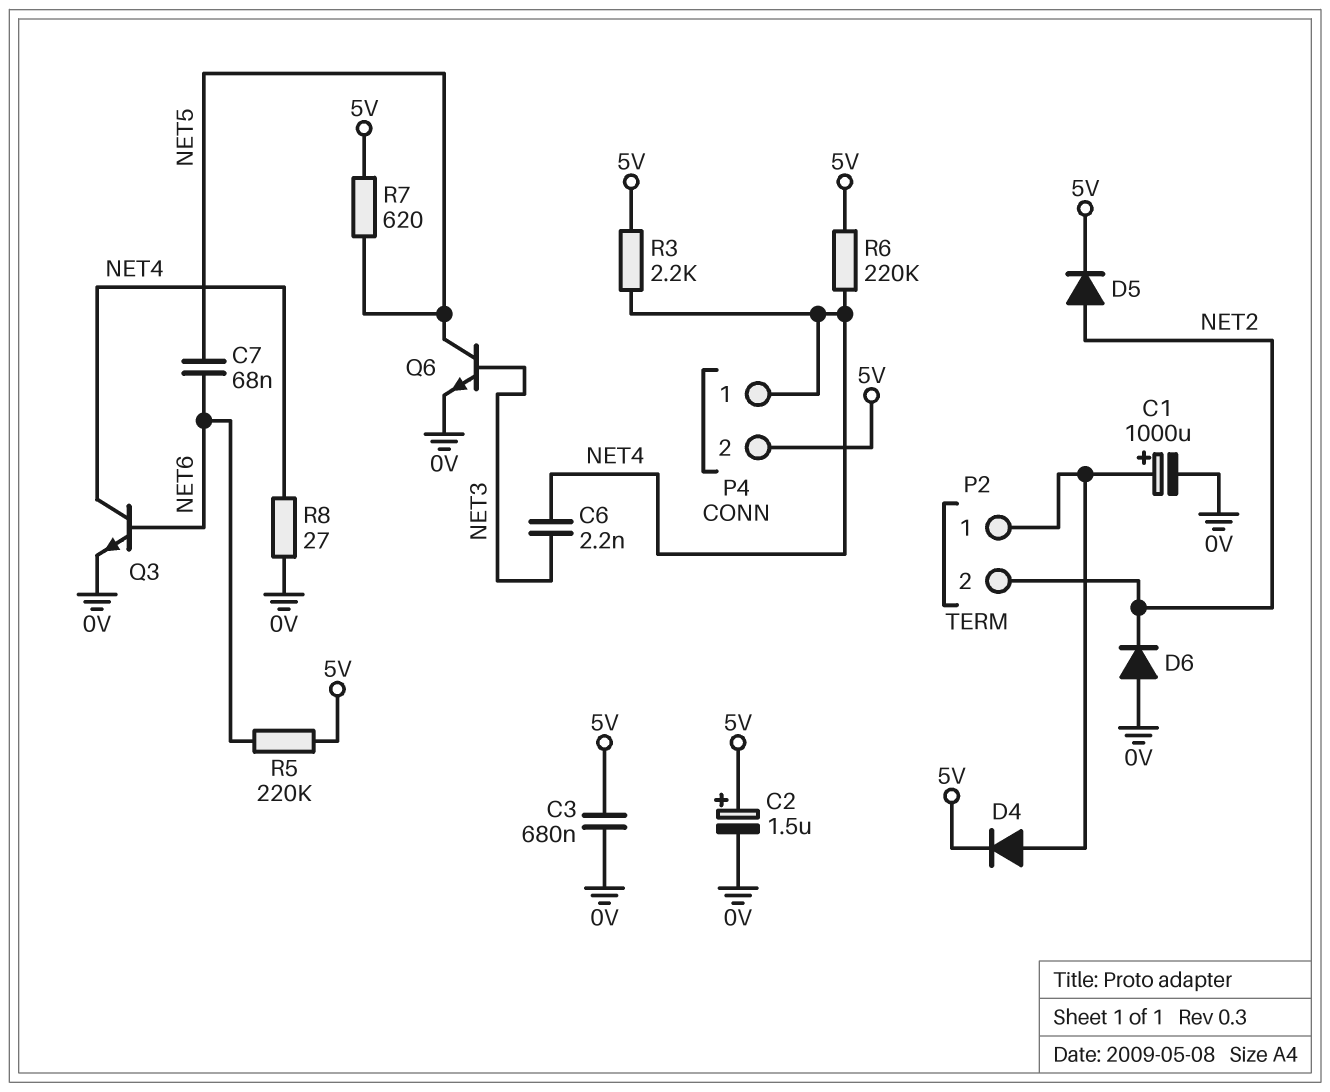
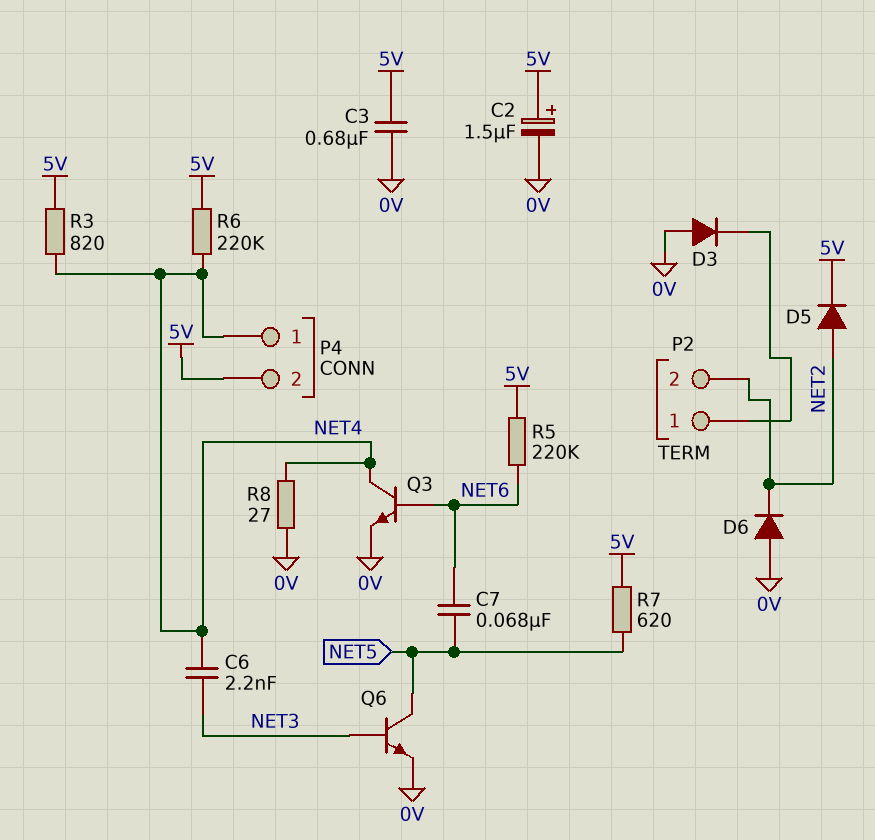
C1: 1000uF (plus P2/1, minus 0V) -> none
D3: none -> diode (A 0V, K P2/1)
D4: diode (A P2/1, K 5V) -> none
R3: 2.2k (5V, NET4) -> 820 (5V, NET4)

